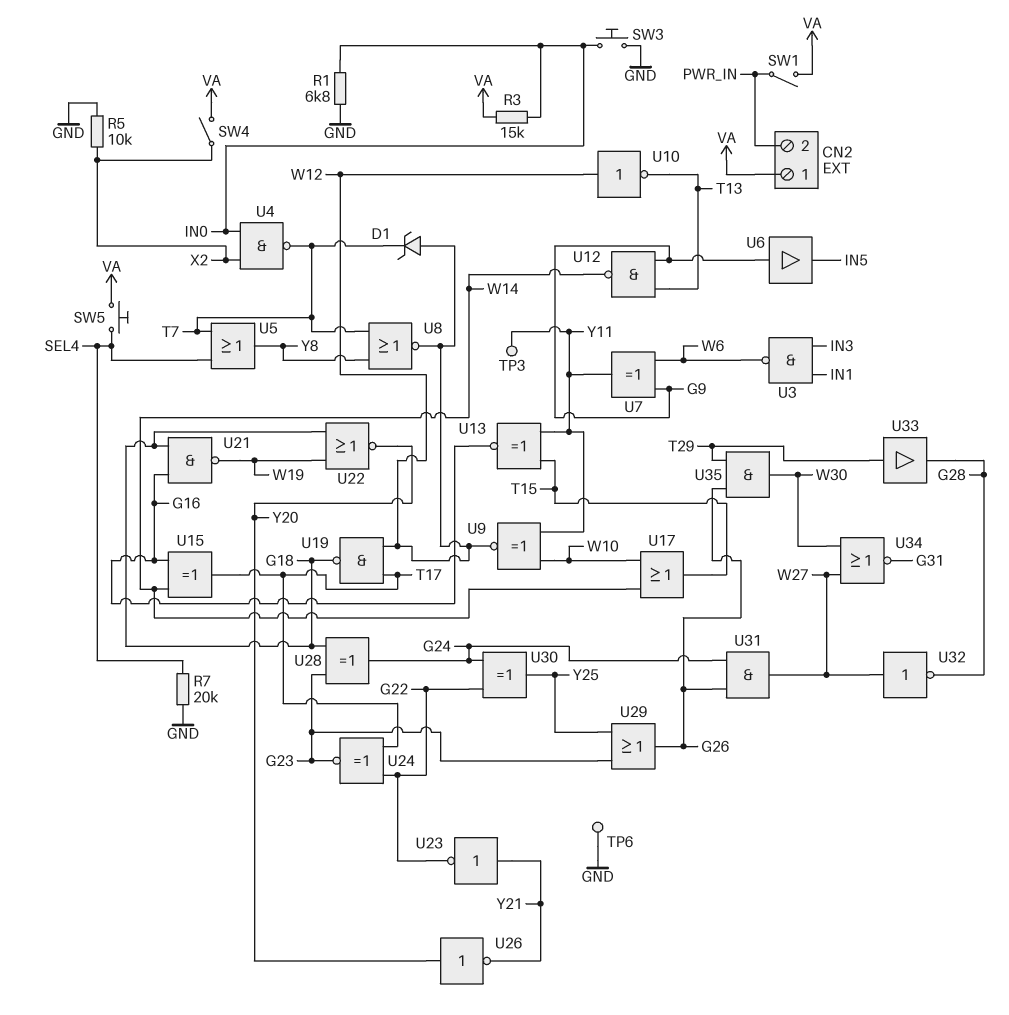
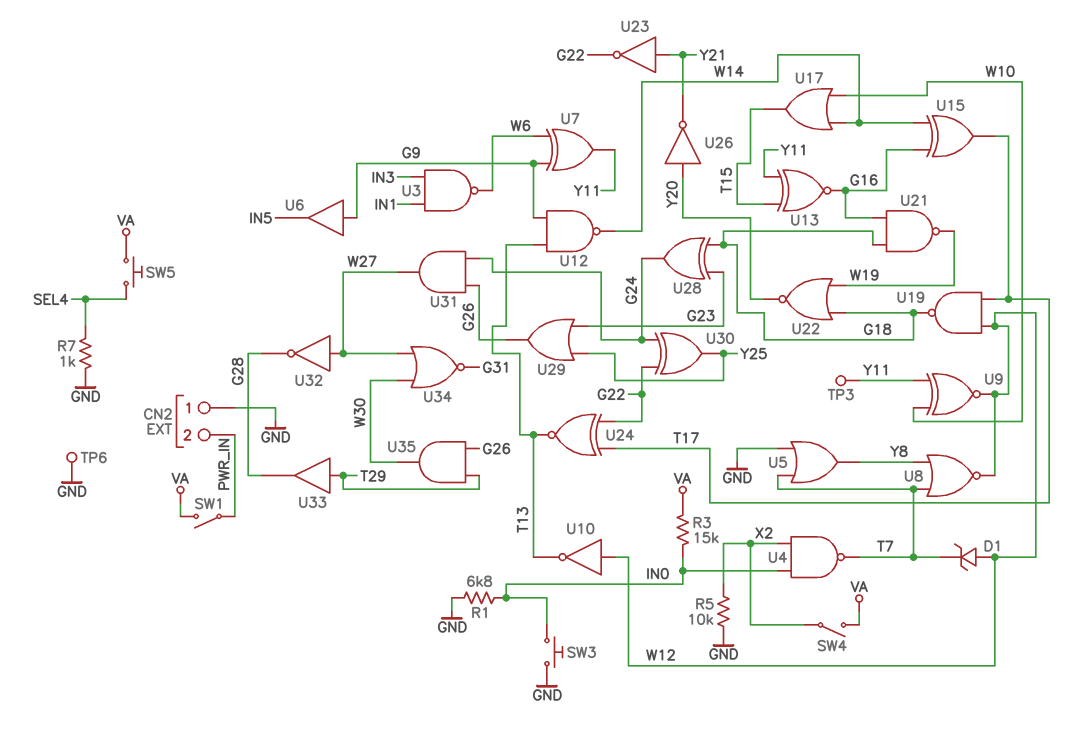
CN2 pin 1: VA -> GND
R7: 20k (GND, SEL4) -> 1k (GND, SEL4)
U5: OR (in SEL4, in T7, out Y8) -> OR (in GND, in T7, out Y8)
U24: XNOR (in G22, in T17, out G23) -> XNOR (in G22, in T17, out T13)

